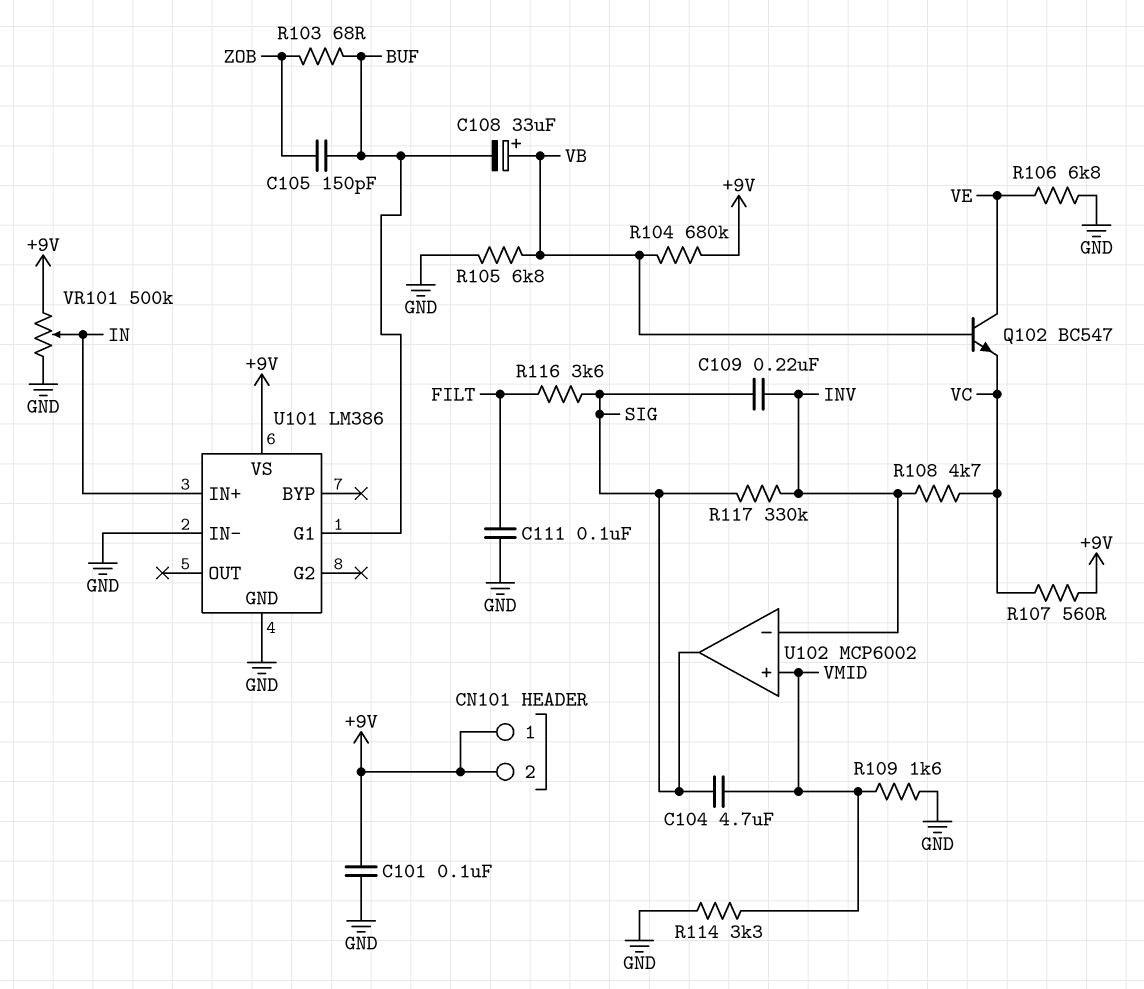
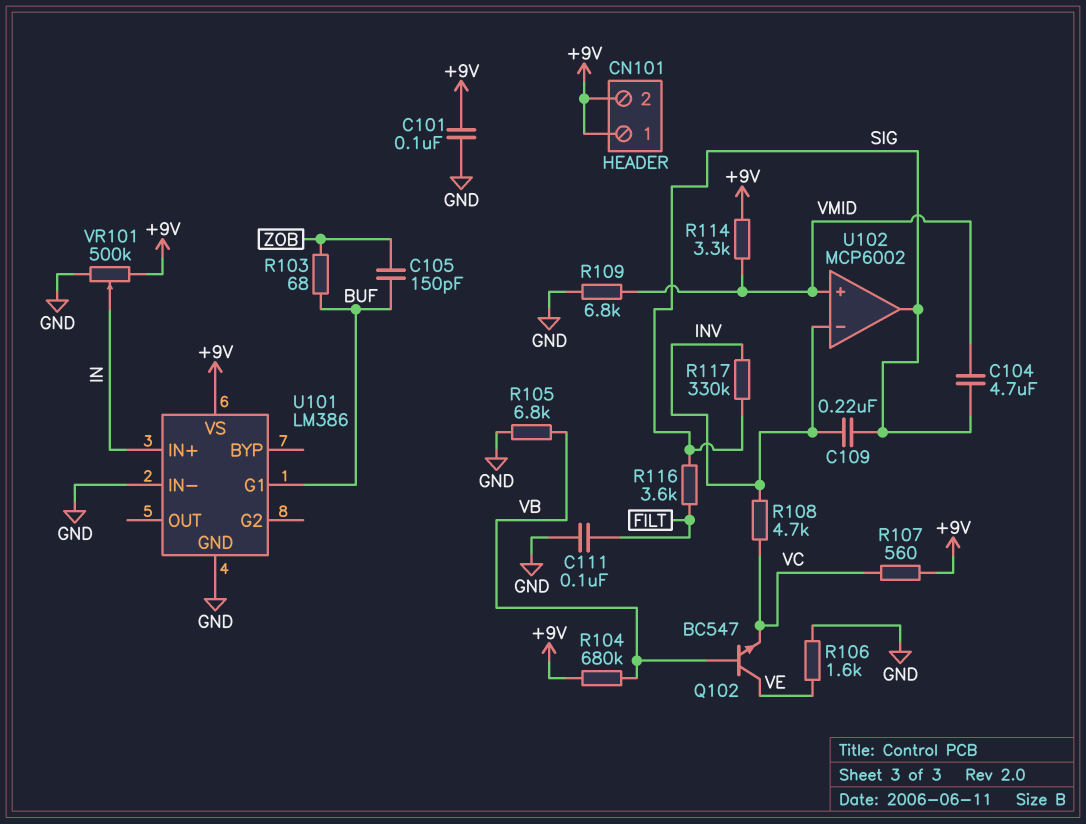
C108: 33uF (plus VB, minus BUF) -> none
R106: 6.8k (GND, VE) -> 1.6k (GND, VE)
R109: 1.6k (GND, VMID) -> 6.8k (GND, VMID)
R114: 3.3k (GND, VMID) -> 3.3k (+9V, VMID)

